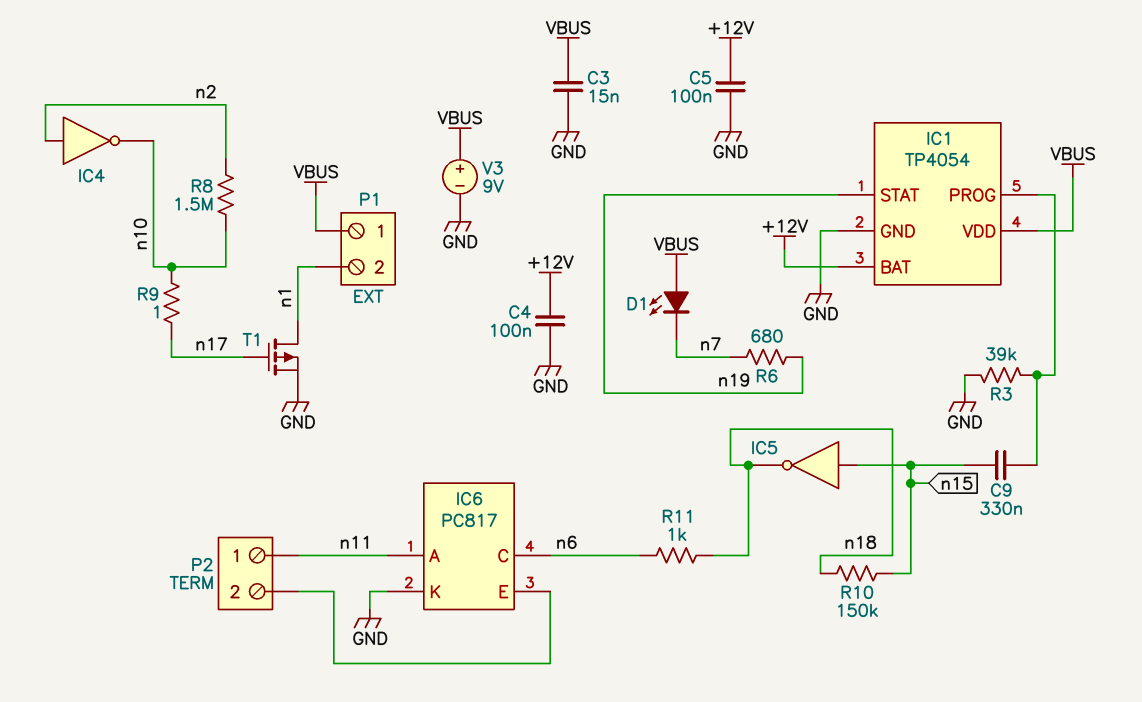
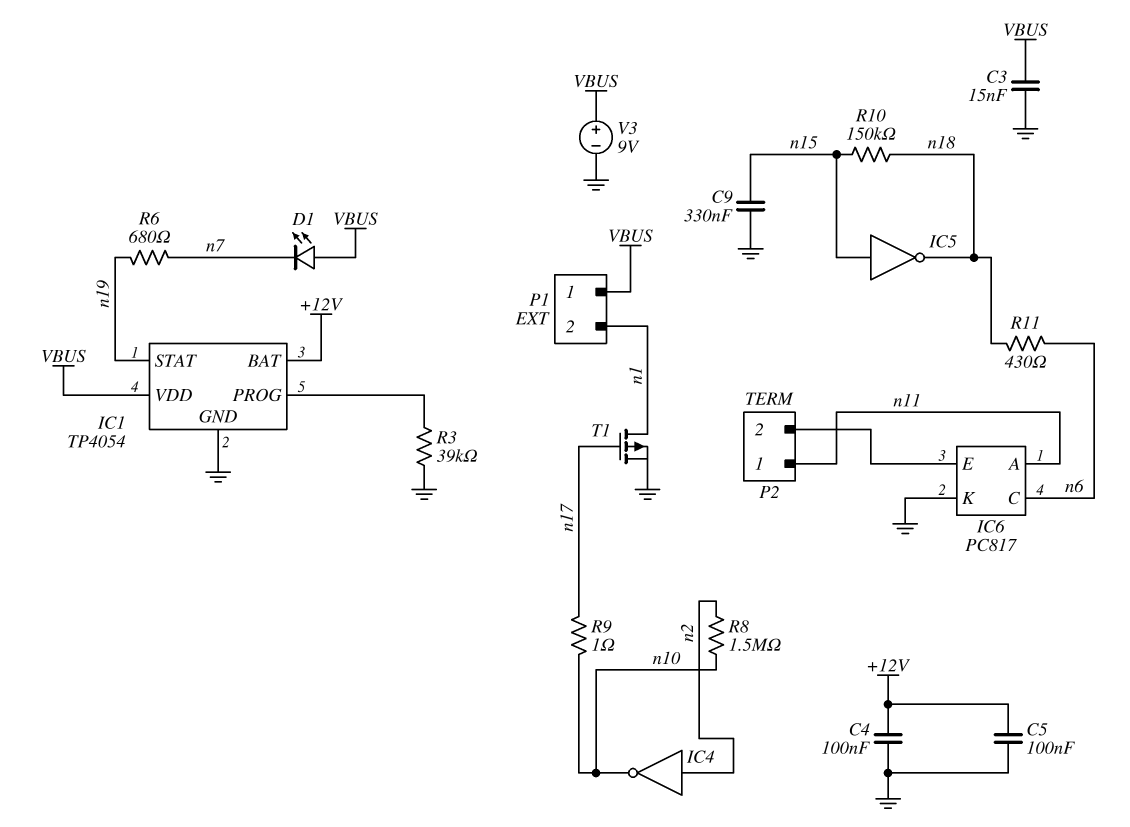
C9: 330nF (IC1/PROG, n15) -> 330nF (GND, n15)
R11: 1k (n6, n18) -> 430 (n6, n18)

